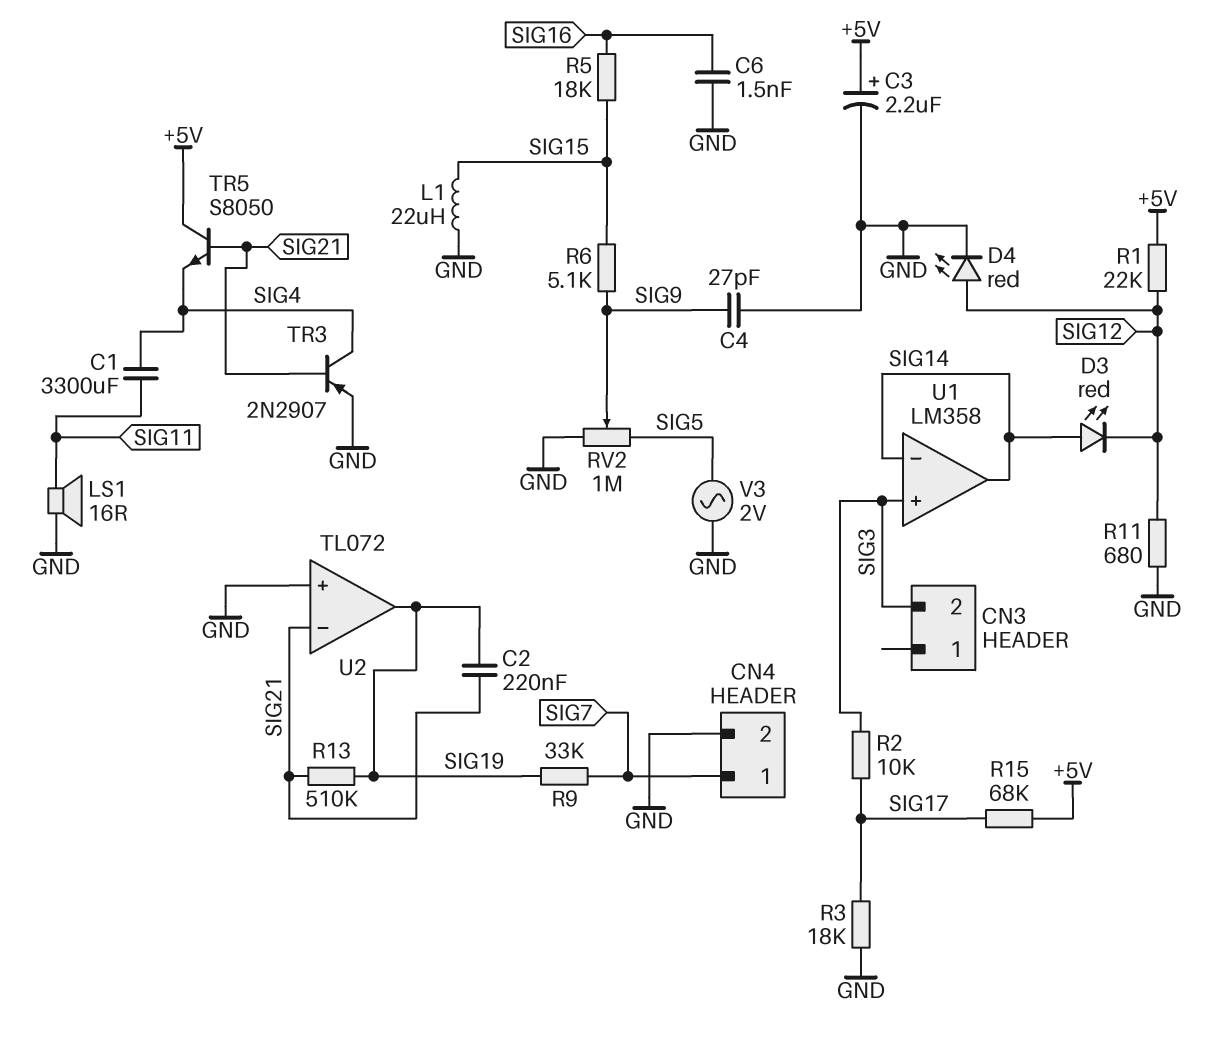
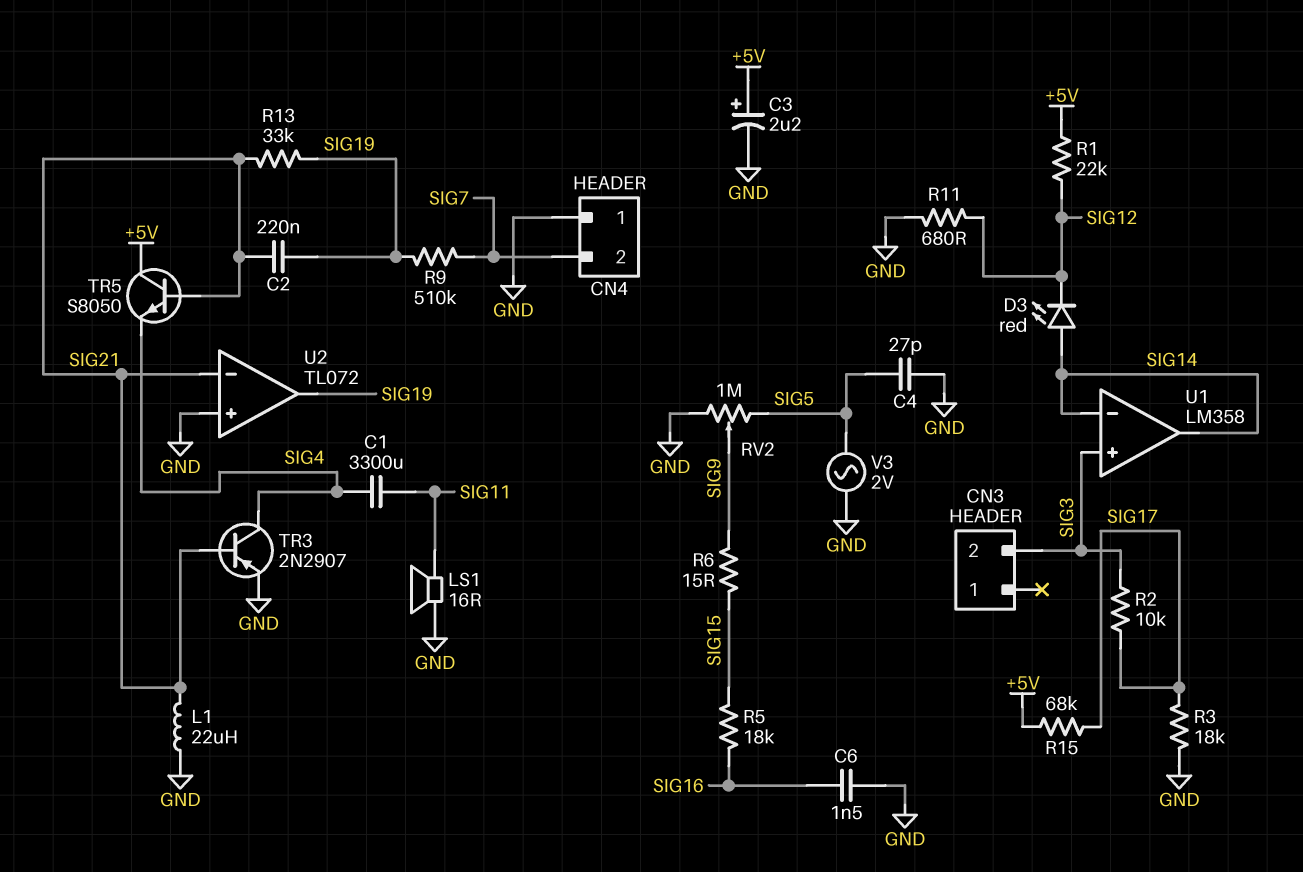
C4: 27pF (GND, SIG9) -> 27pF (GND, SIG5)
CN4 pin 1: SIG7 -> GND
CN4 pin 2: GND -> SIG7
D4: LED red (A SIG12, K GND) -> none
L1: 22uH (GND, SIG15) -> 22uH (GND, SIG21)
R6: 5.1k (SIG9, SIG15) -> 15 (SIG9, SIG15)
R9: 33k (SIG7, SIG19) -> 510k (SIG7, SIG19)
R13: 510k (SIG19, SIG21) -> 33k (SIG19, SIG21)

